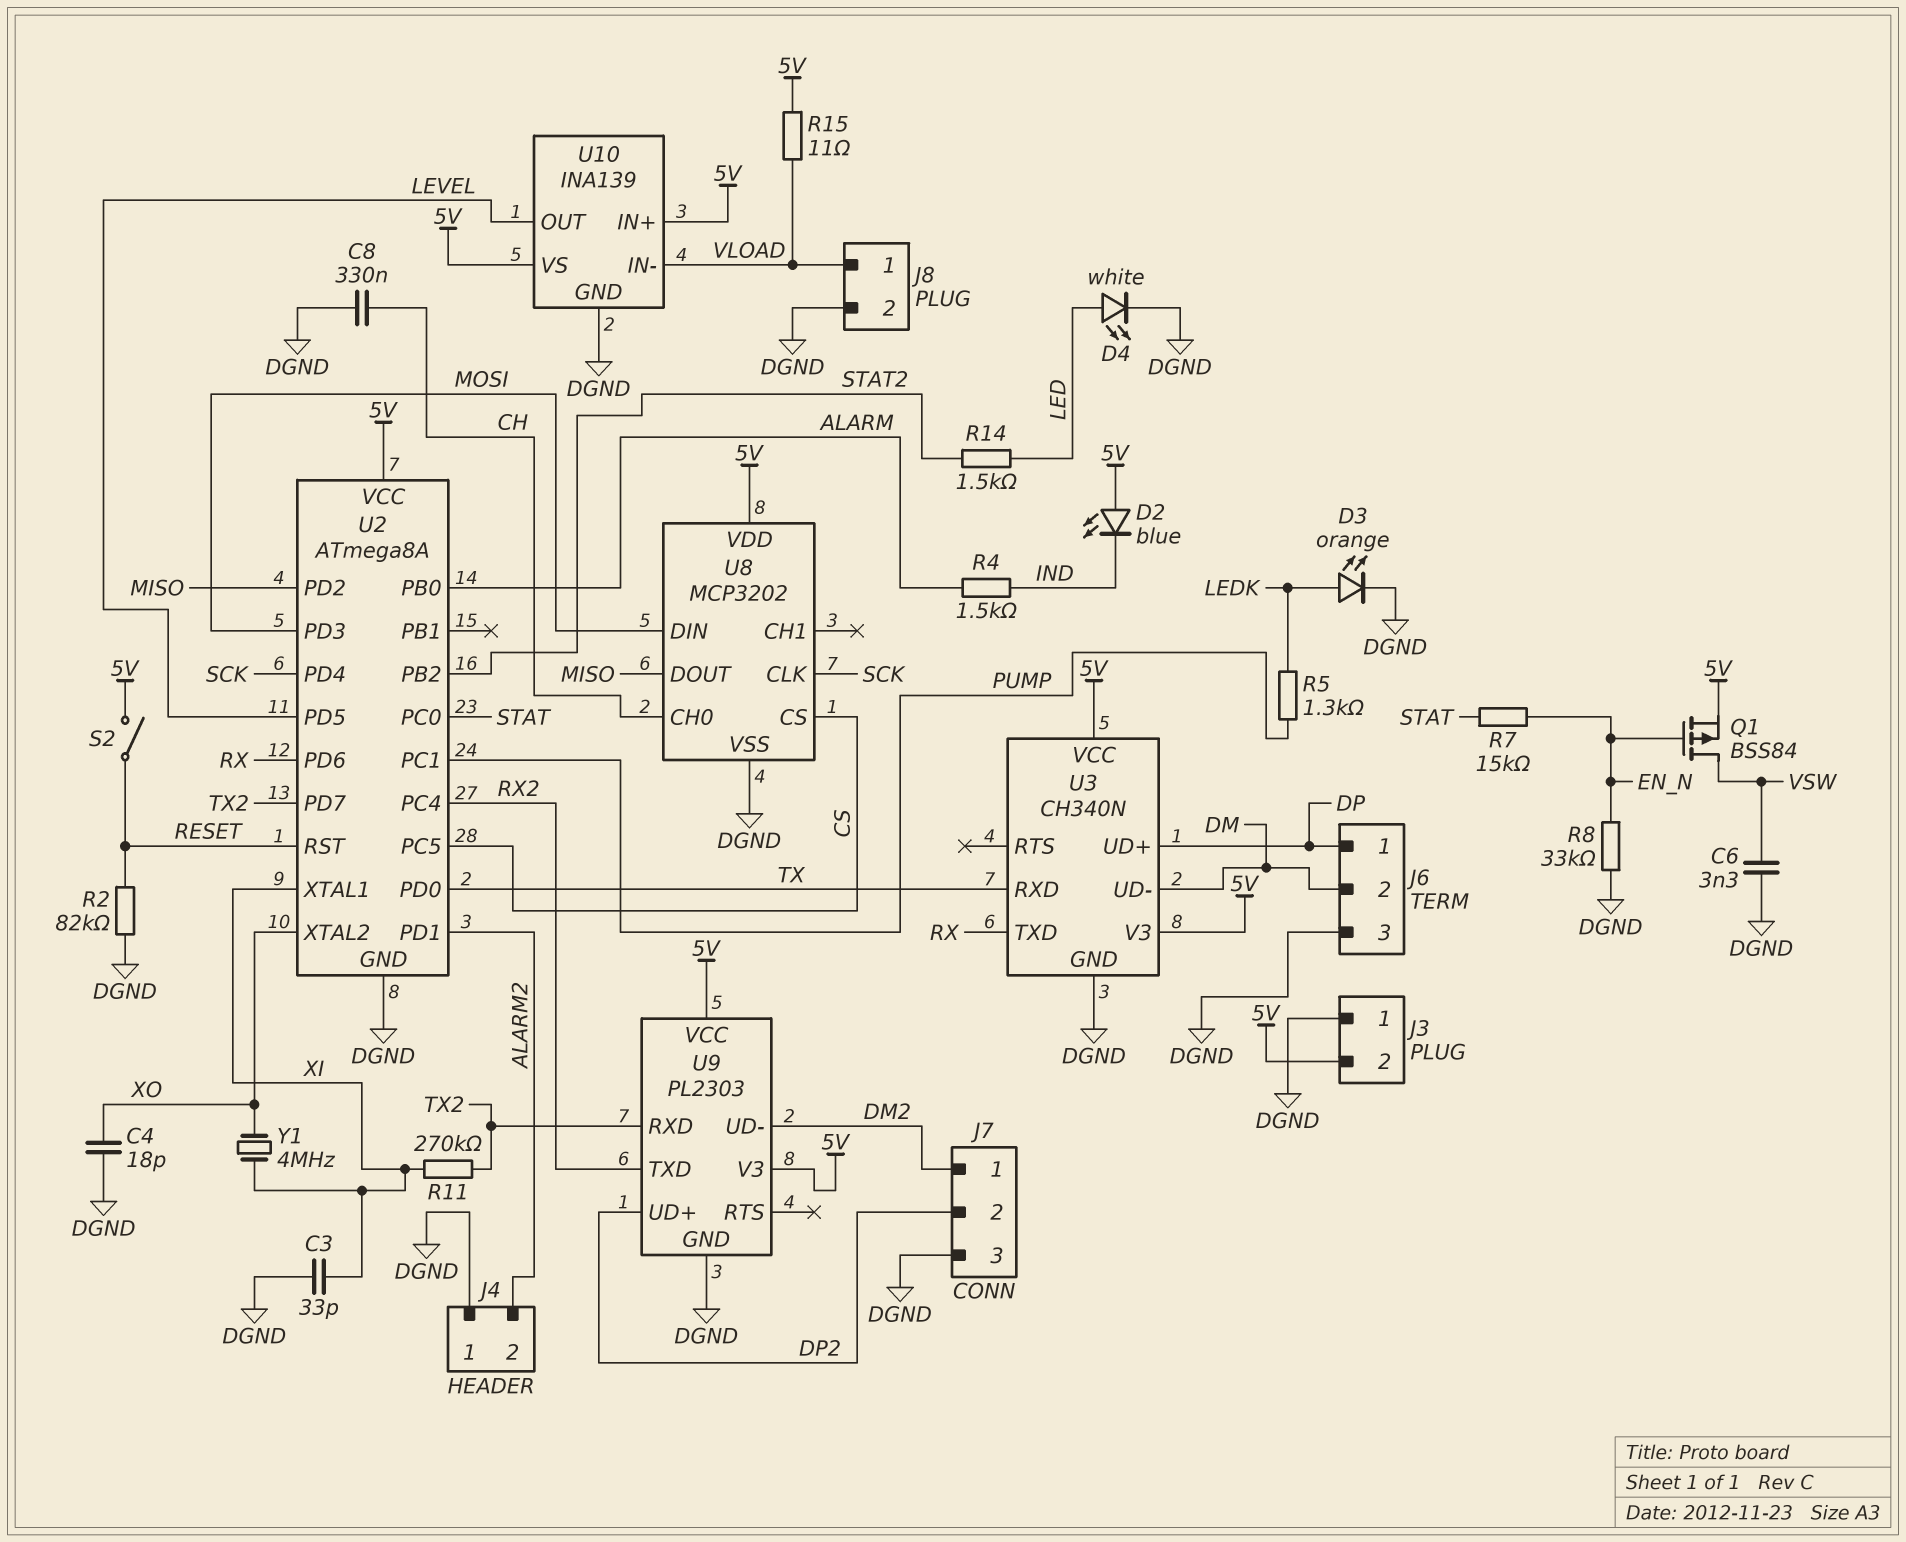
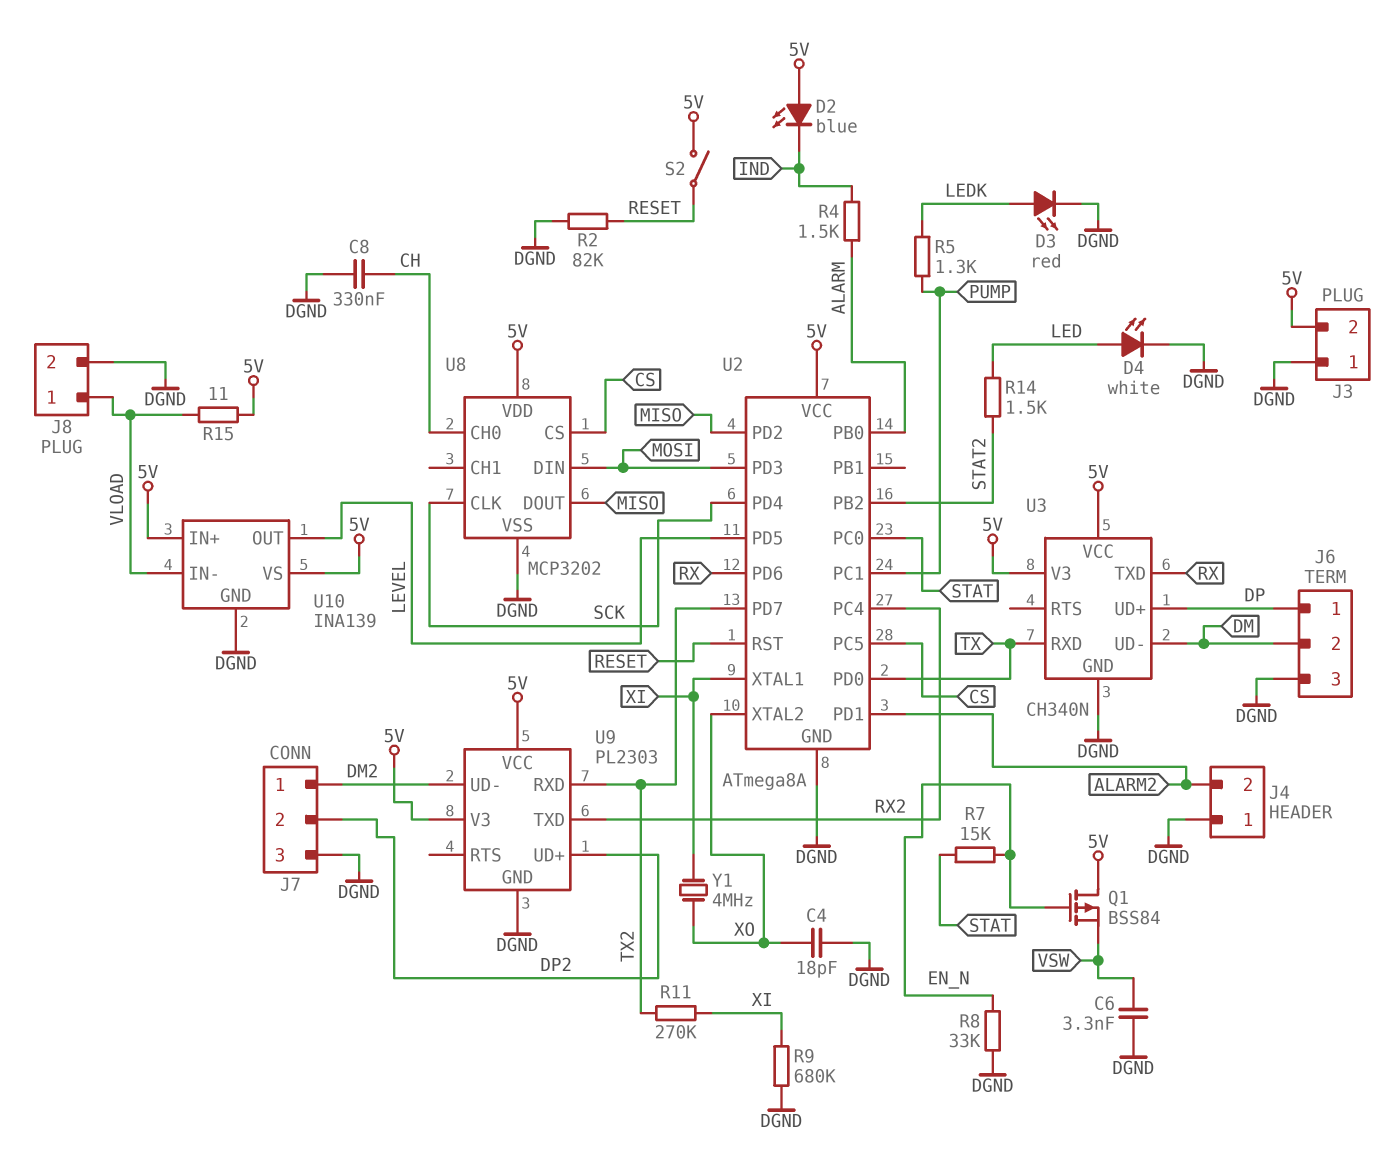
C3: 33pF (DGND, XI) -> none
D3: LED orange (A LEDK, K DGND) -> LED red (A LEDK, K DGND)
Q1: PMOS BSS84 (G EN_N, D VSW, S 5V) -> PMOS BSS84 (G EN_N, D 5V, S VSW)
R9: none -> 680k (DGND, XI)

